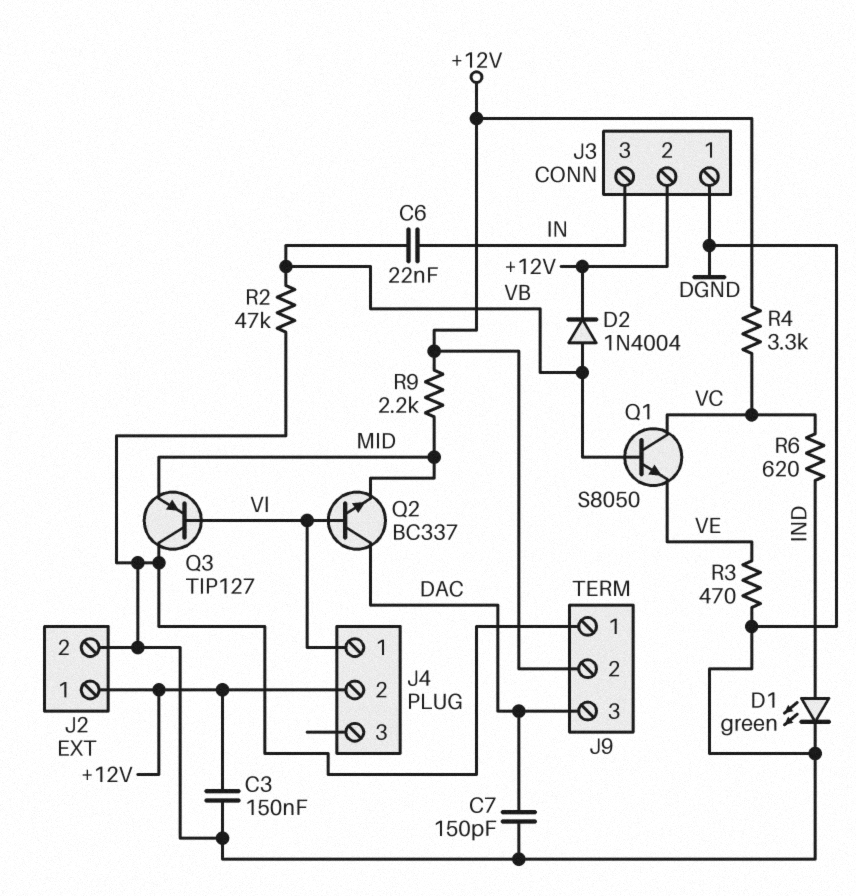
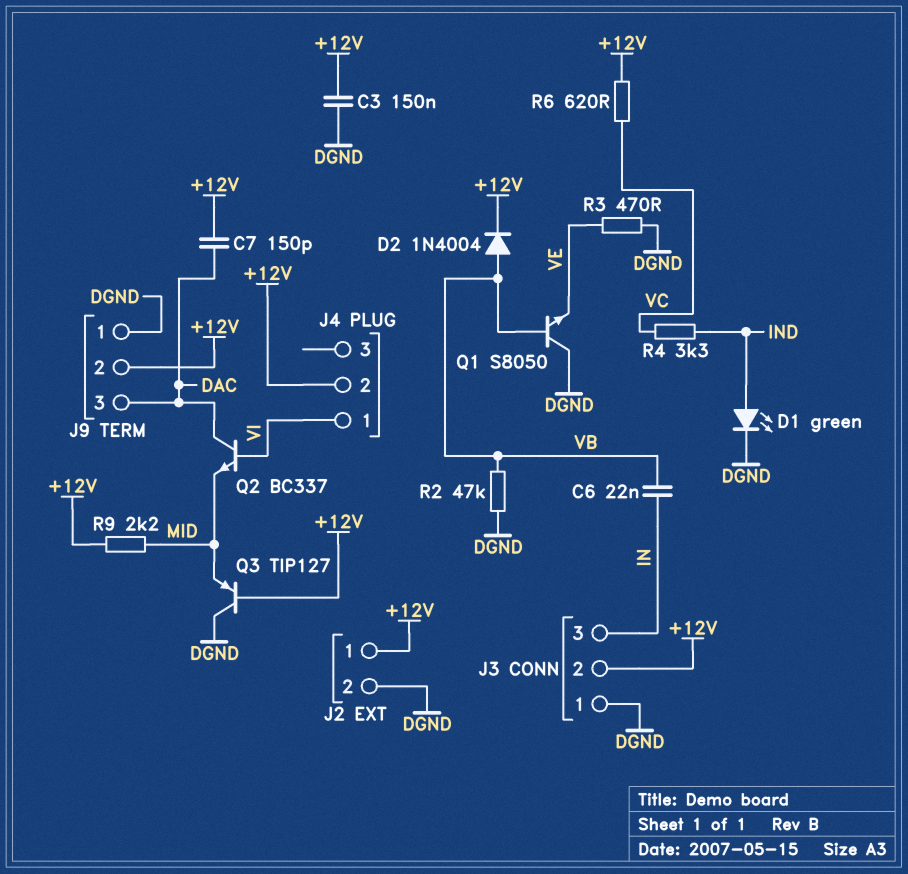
C7: 150pF (DAC, DGND) -> 150pF (+12V, DAC)
Q1: NPN S8050 (B VB, C VC, E VE) -> NPN S8050 (B VB, C DGND, E VE)
Q3: PNP TIP127 (B VI, C DGND, E MID) -> PNP TIP127 (B +12V, C DGND, E MID)
R4: 3.3k (+12V, VC) -> 3.3k (IND, VC)
R6: 620 (IND, VC) -> 620 (+12V, VC)

